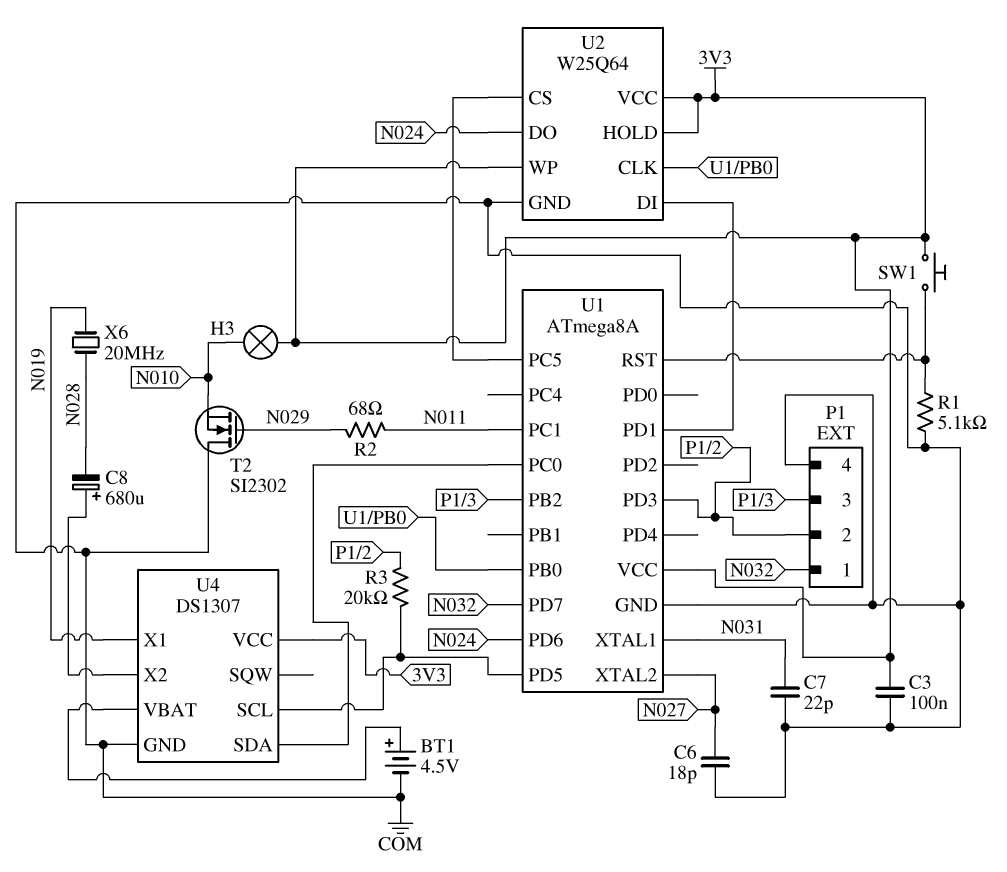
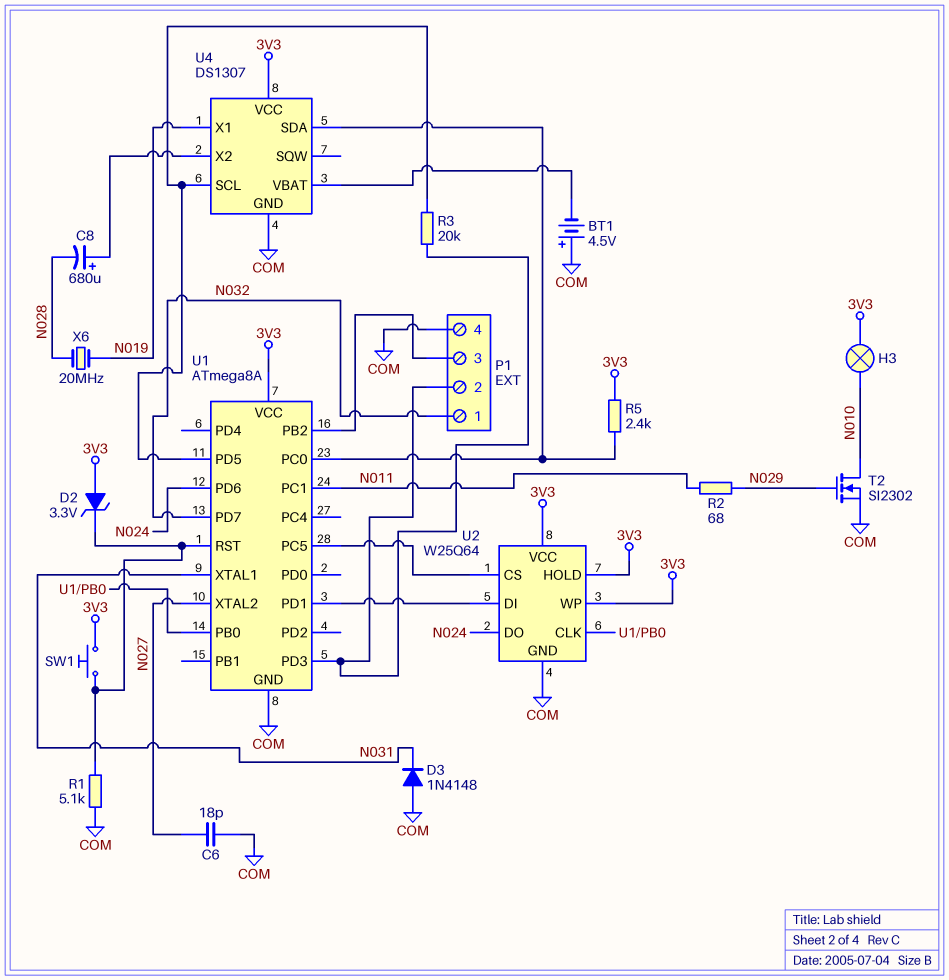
BT1: 4.5V (plus U4/VBAT, minus COM) -> 4.5V (plus COM, minus U4/VBAT)
C3: 100nF (3V3, COM) -> none
C7: 22pF (COM, N031) -> none
D2: none -> zener 3.3V (A 3V3, K U1/RST)
D3: none -> diode 1N4148 (A COM, K N031)
R5: none -> 2.4k (3V3, U1/PC0)
T2: NMOS SI2302 (G N029, D COM, S N010) -> NMOS SI2302 (G N029, D N010, S COM)

